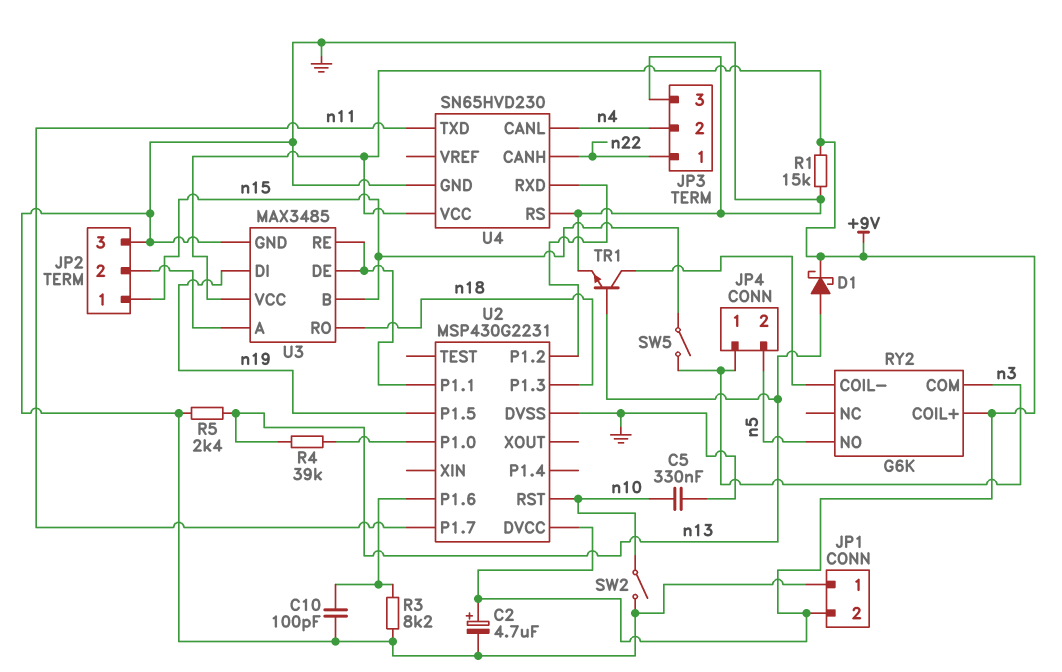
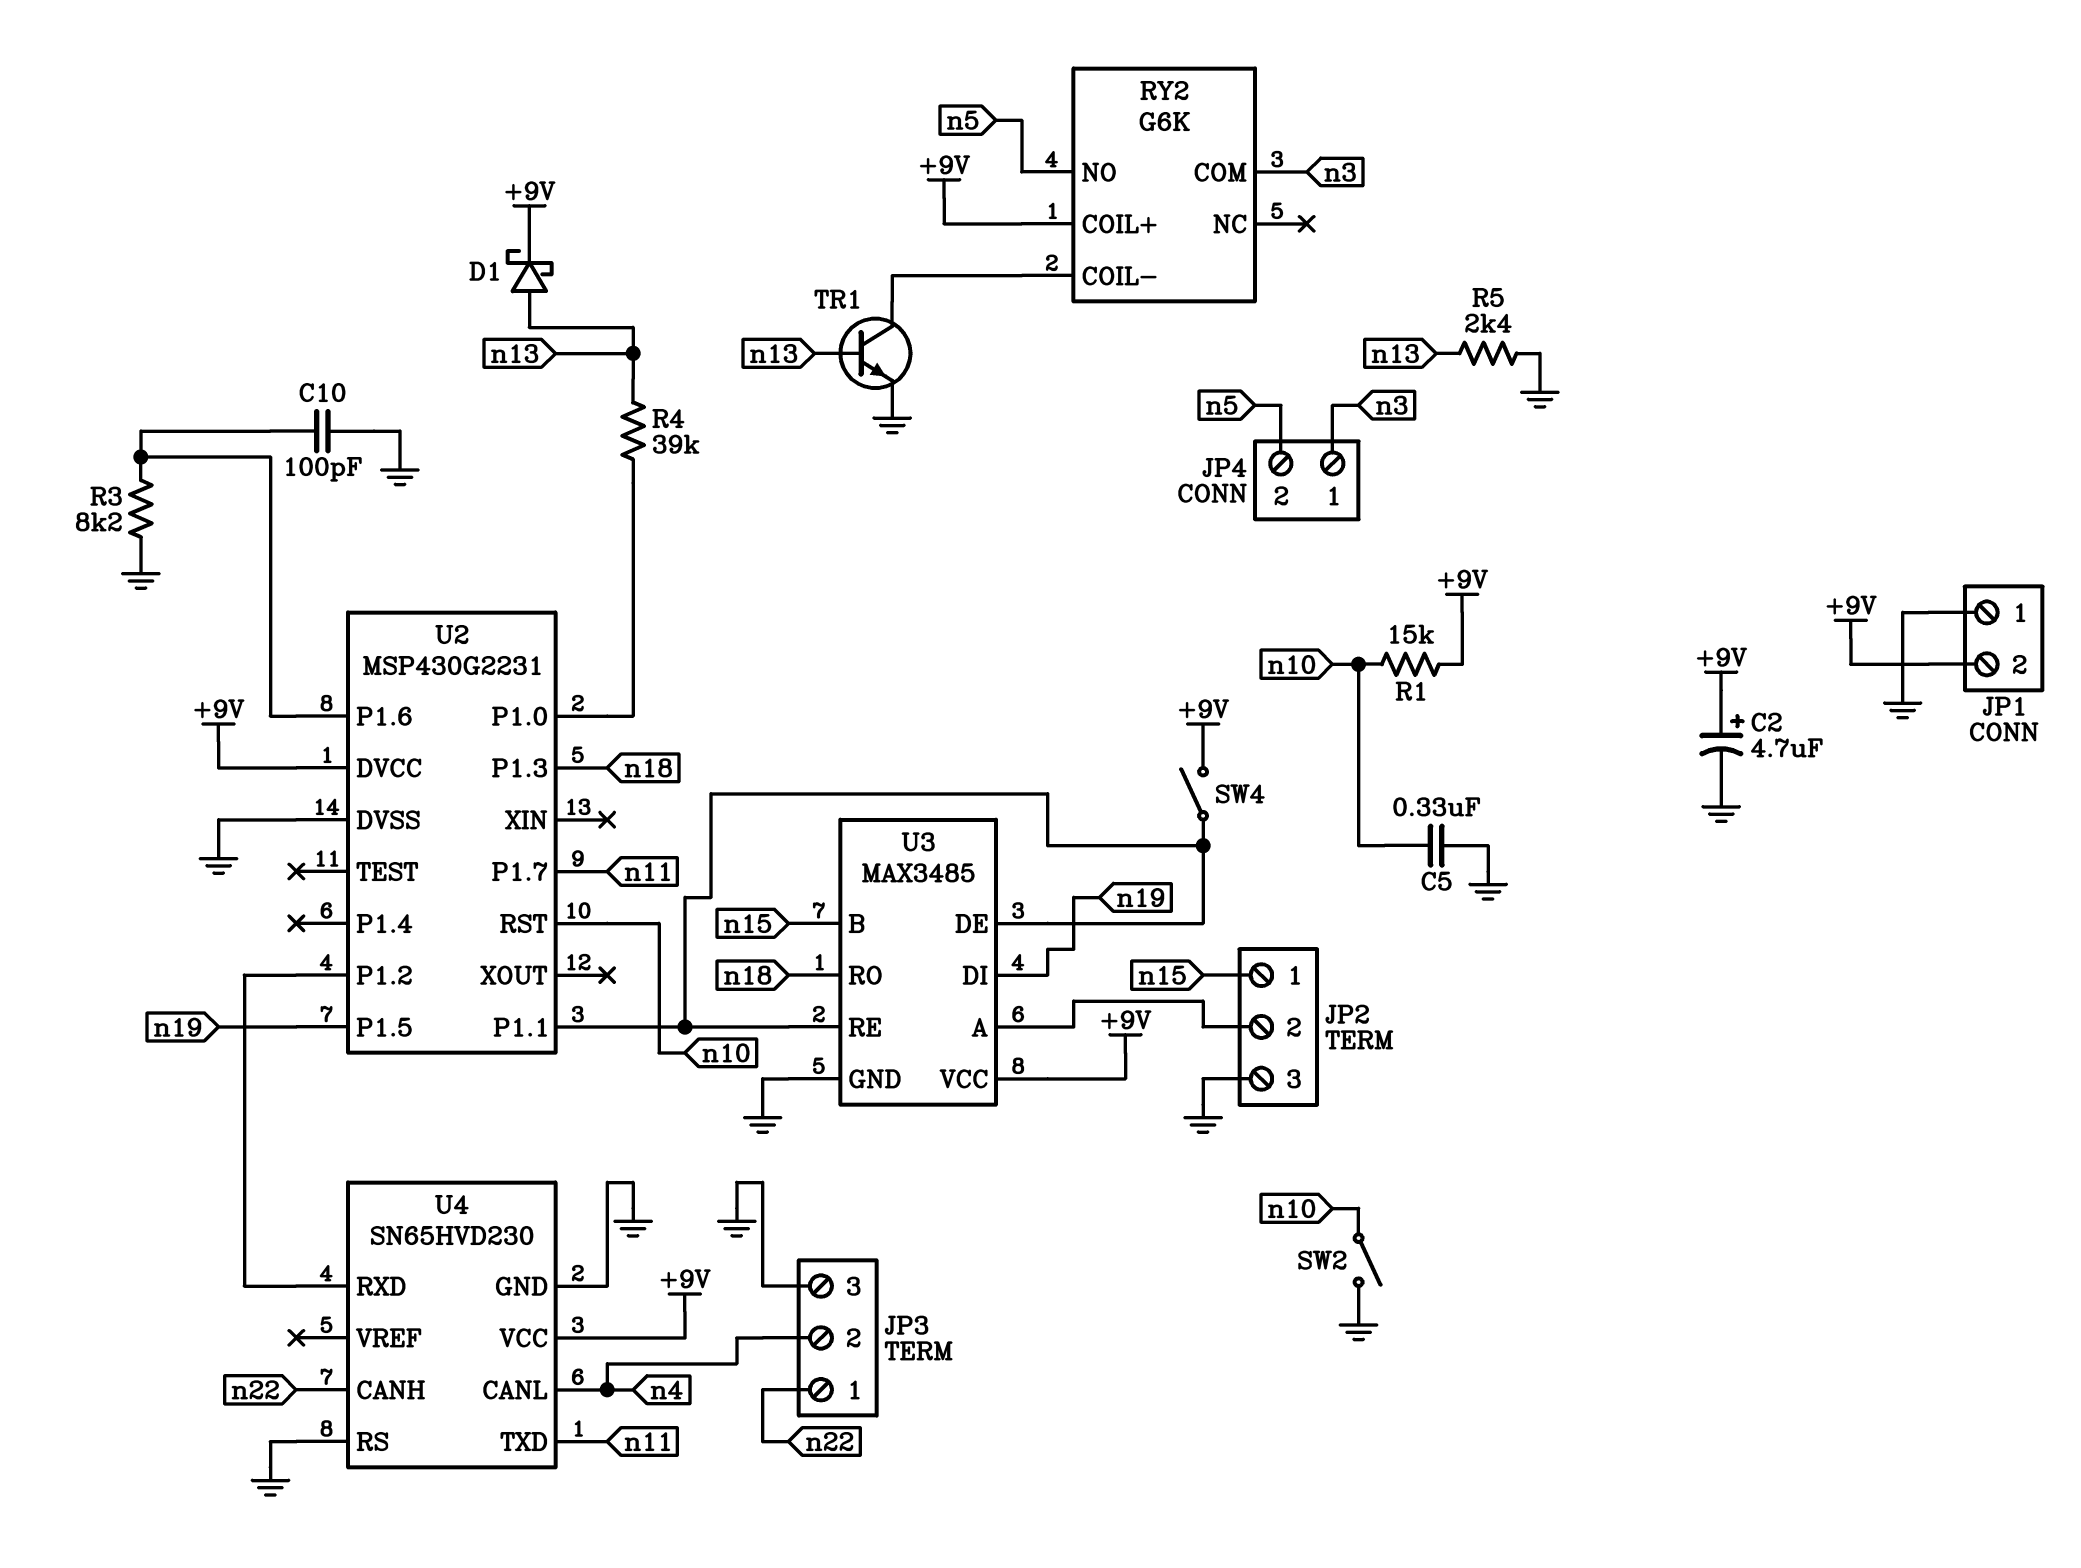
R1: 15k (+9V, GND) -> 15k (+9V, n10)
SW4: none -> switch (+9V, U2/P1.1)
SW5: switch (n3, n15) -> none

